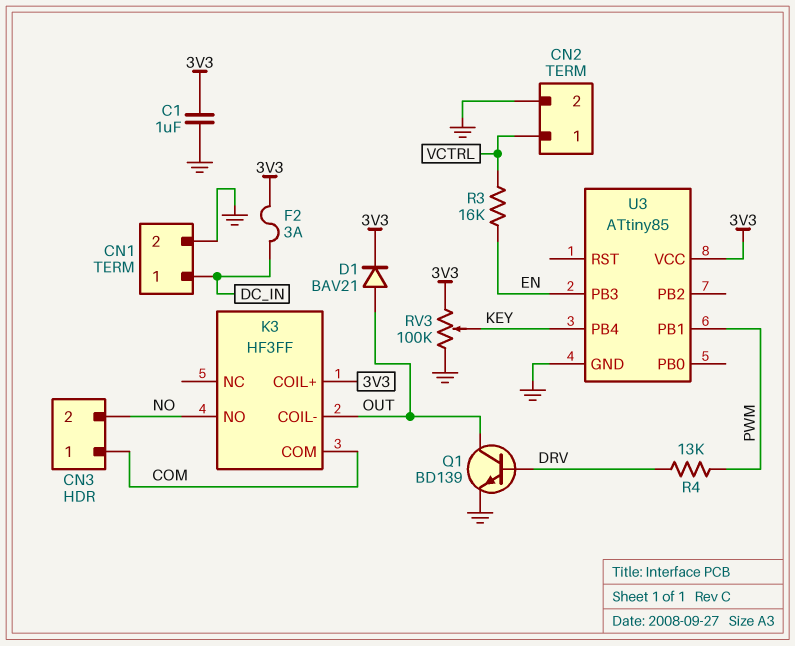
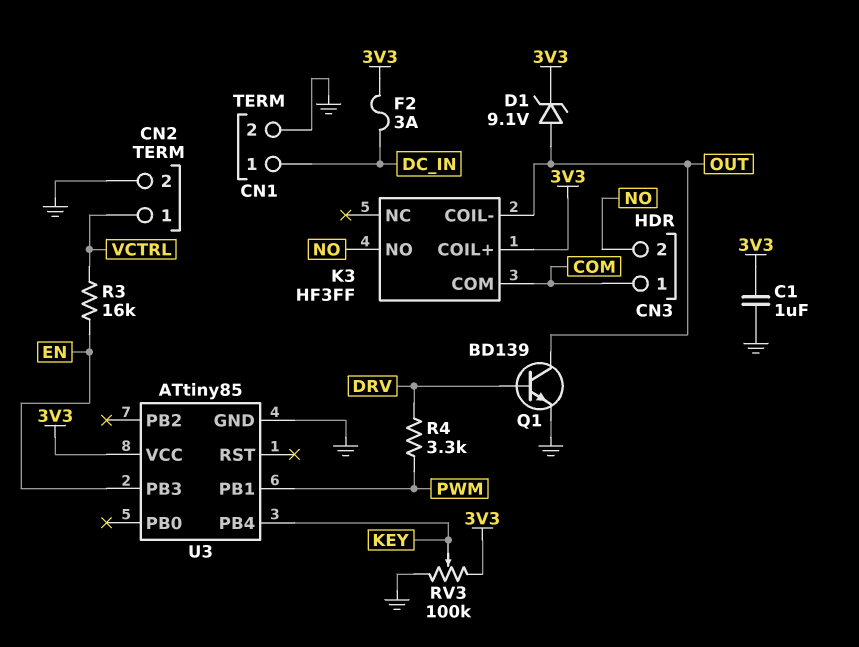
D1: diode BAV21 (A OUT, K 3V3) -> zener 9.1V (A OUT, K 3V3)
R4: 13k (DRV, PWM) -> 3.3k (DRV, PWM)

